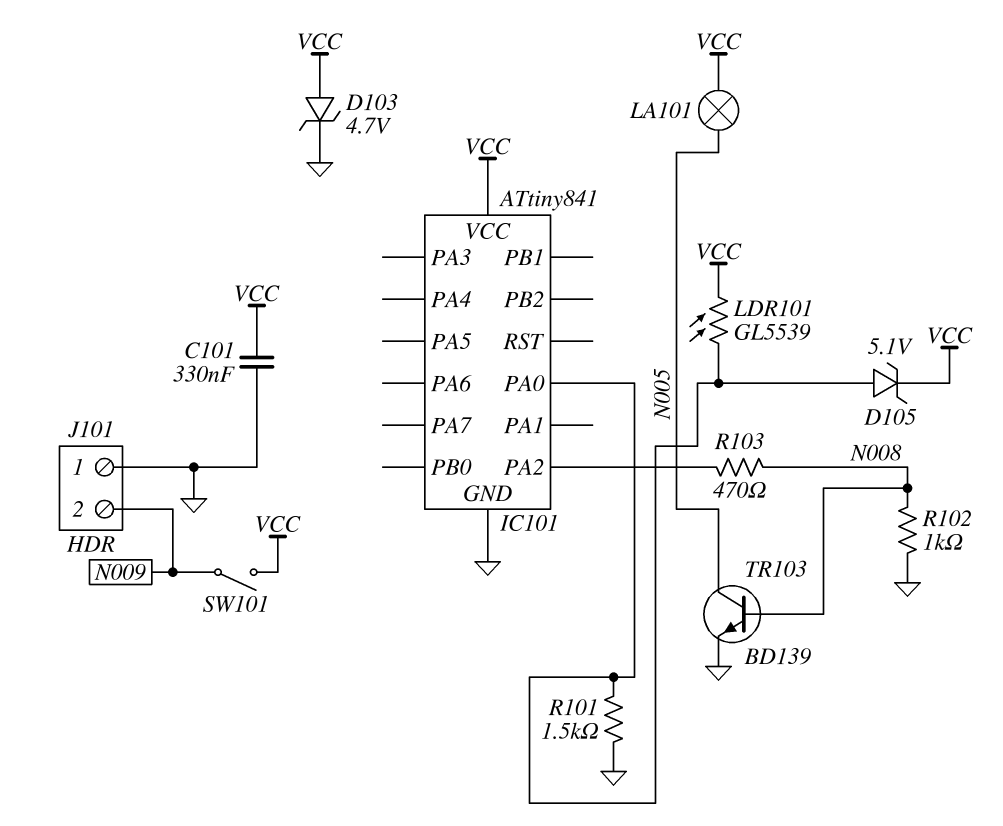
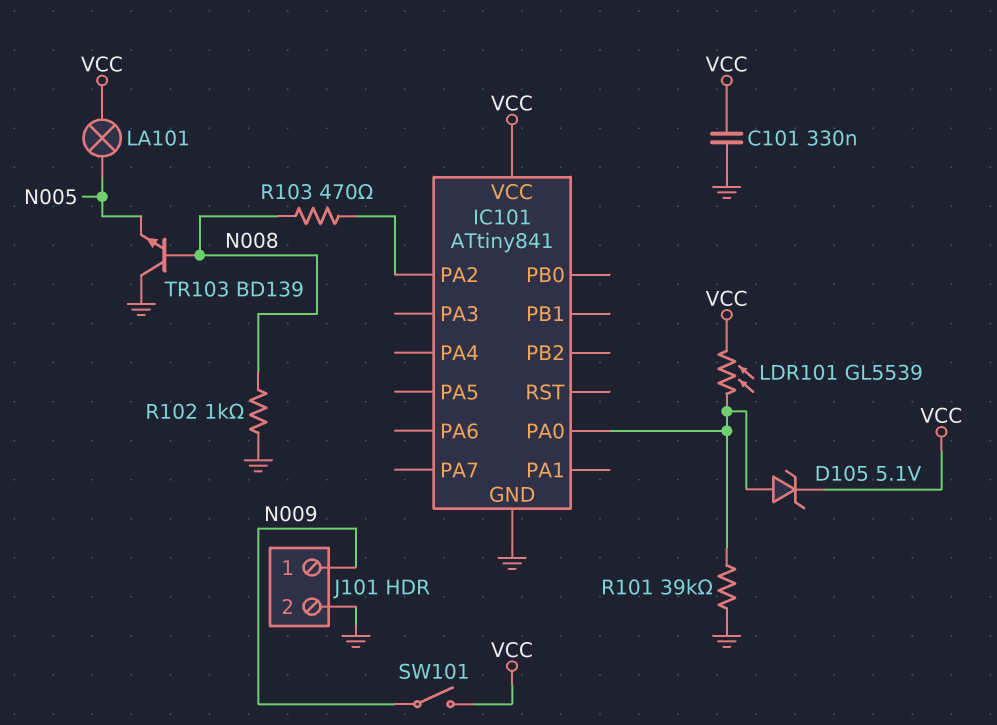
D103: zener 4.7V (A VCC, K GND) -> none
J101 pin 1: GND -> N009
J101 pin 2: N009 -> GND
R101: 1.5k (GND, IC101/PA0) -> 39k (GND, IC101/PA0)
TR103: NPN BD139 (B N008, C N005, E GND) -> NPN BD139 (B N008, C GND, E N005)

